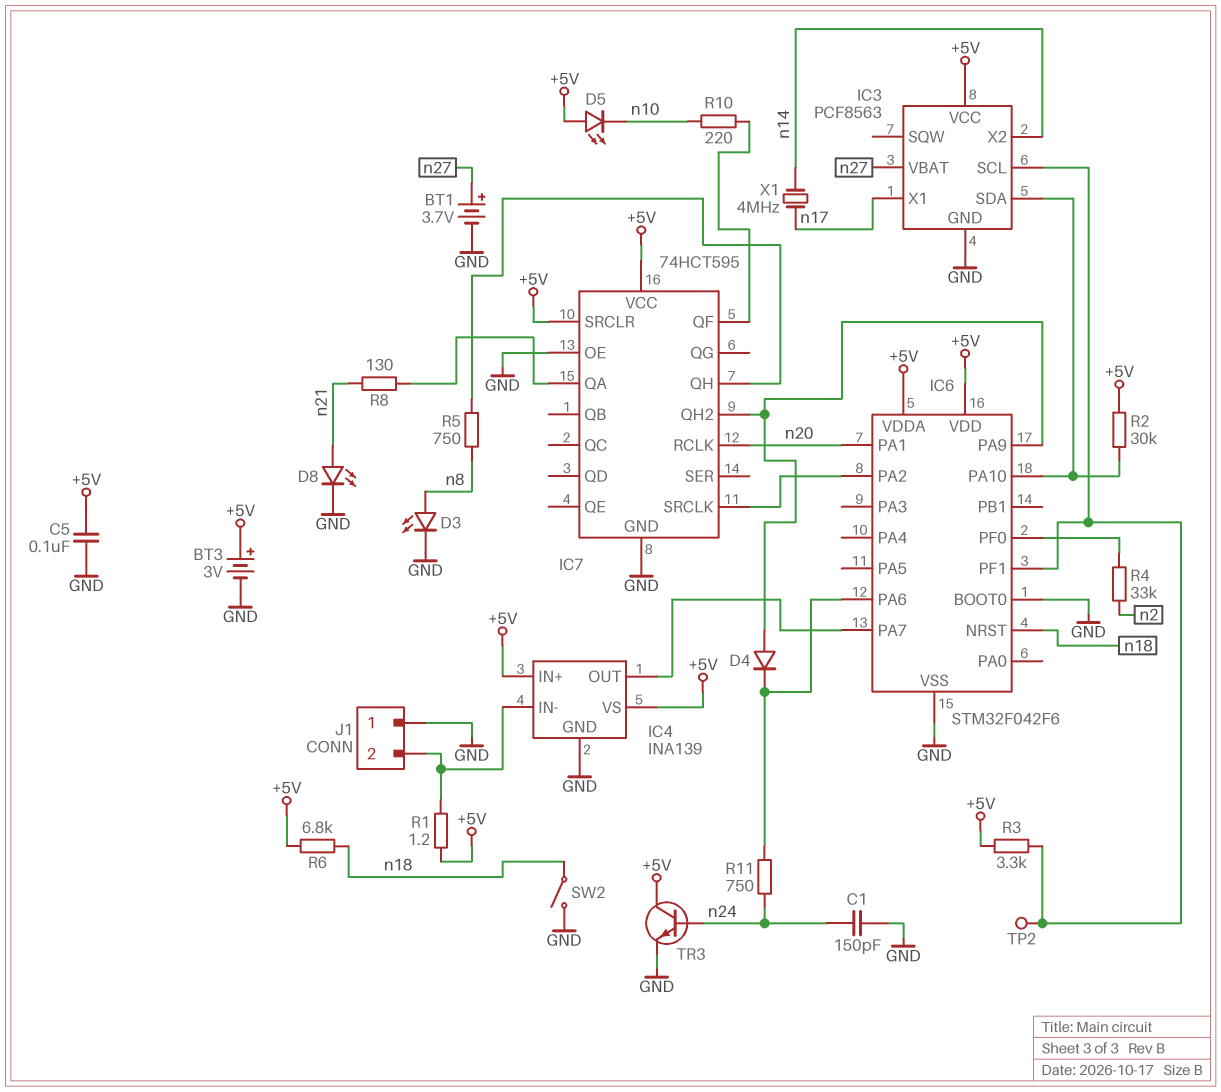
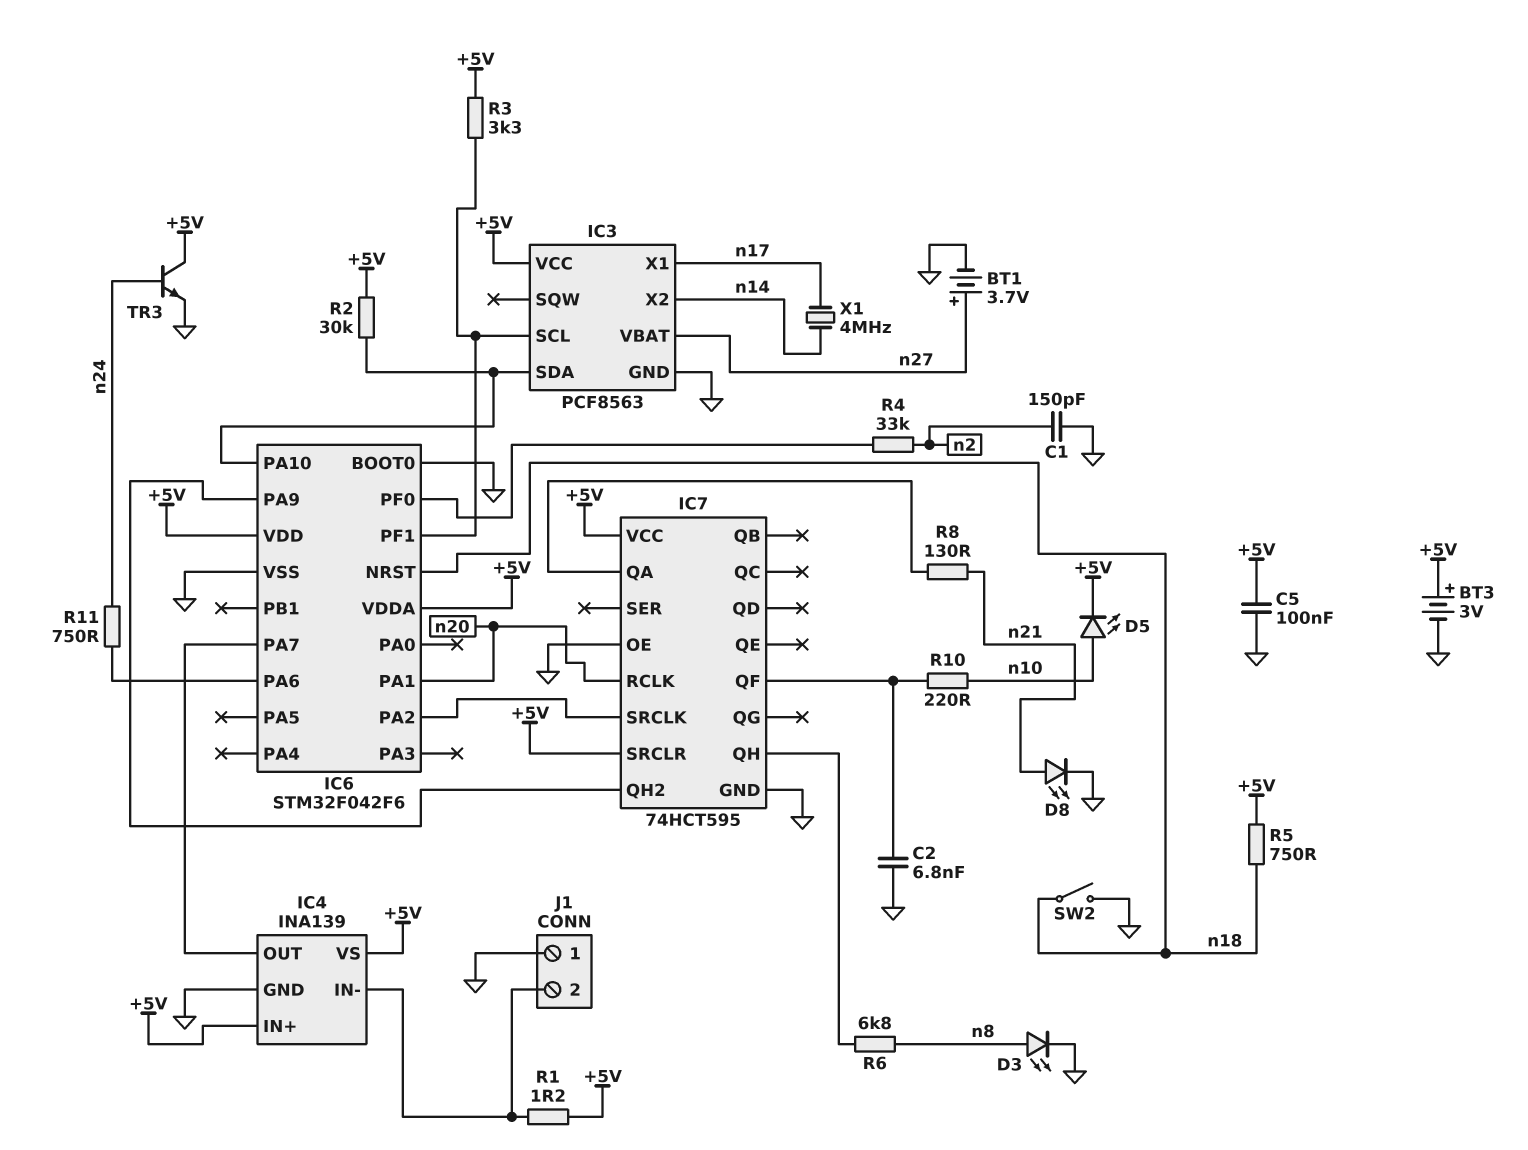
C1: 150pF (GND, n24) -> 150pF (GND, n2)
C2: none -> 6.8nF (GND, IC7/QF)
D4: diode (A IC6/PA9, K IC6/PA6) -> none
D5: LED (A +5V, K n10) -> LED (A n10, K +5V)
R5: 750 (IC7/QH, n8) -> 750 (+5V, n18)
R6: 6.8k (+5V, n18) -> 6.8k (IC7/QH, n8)
TP2: test point (IC3/SCL) -> none

